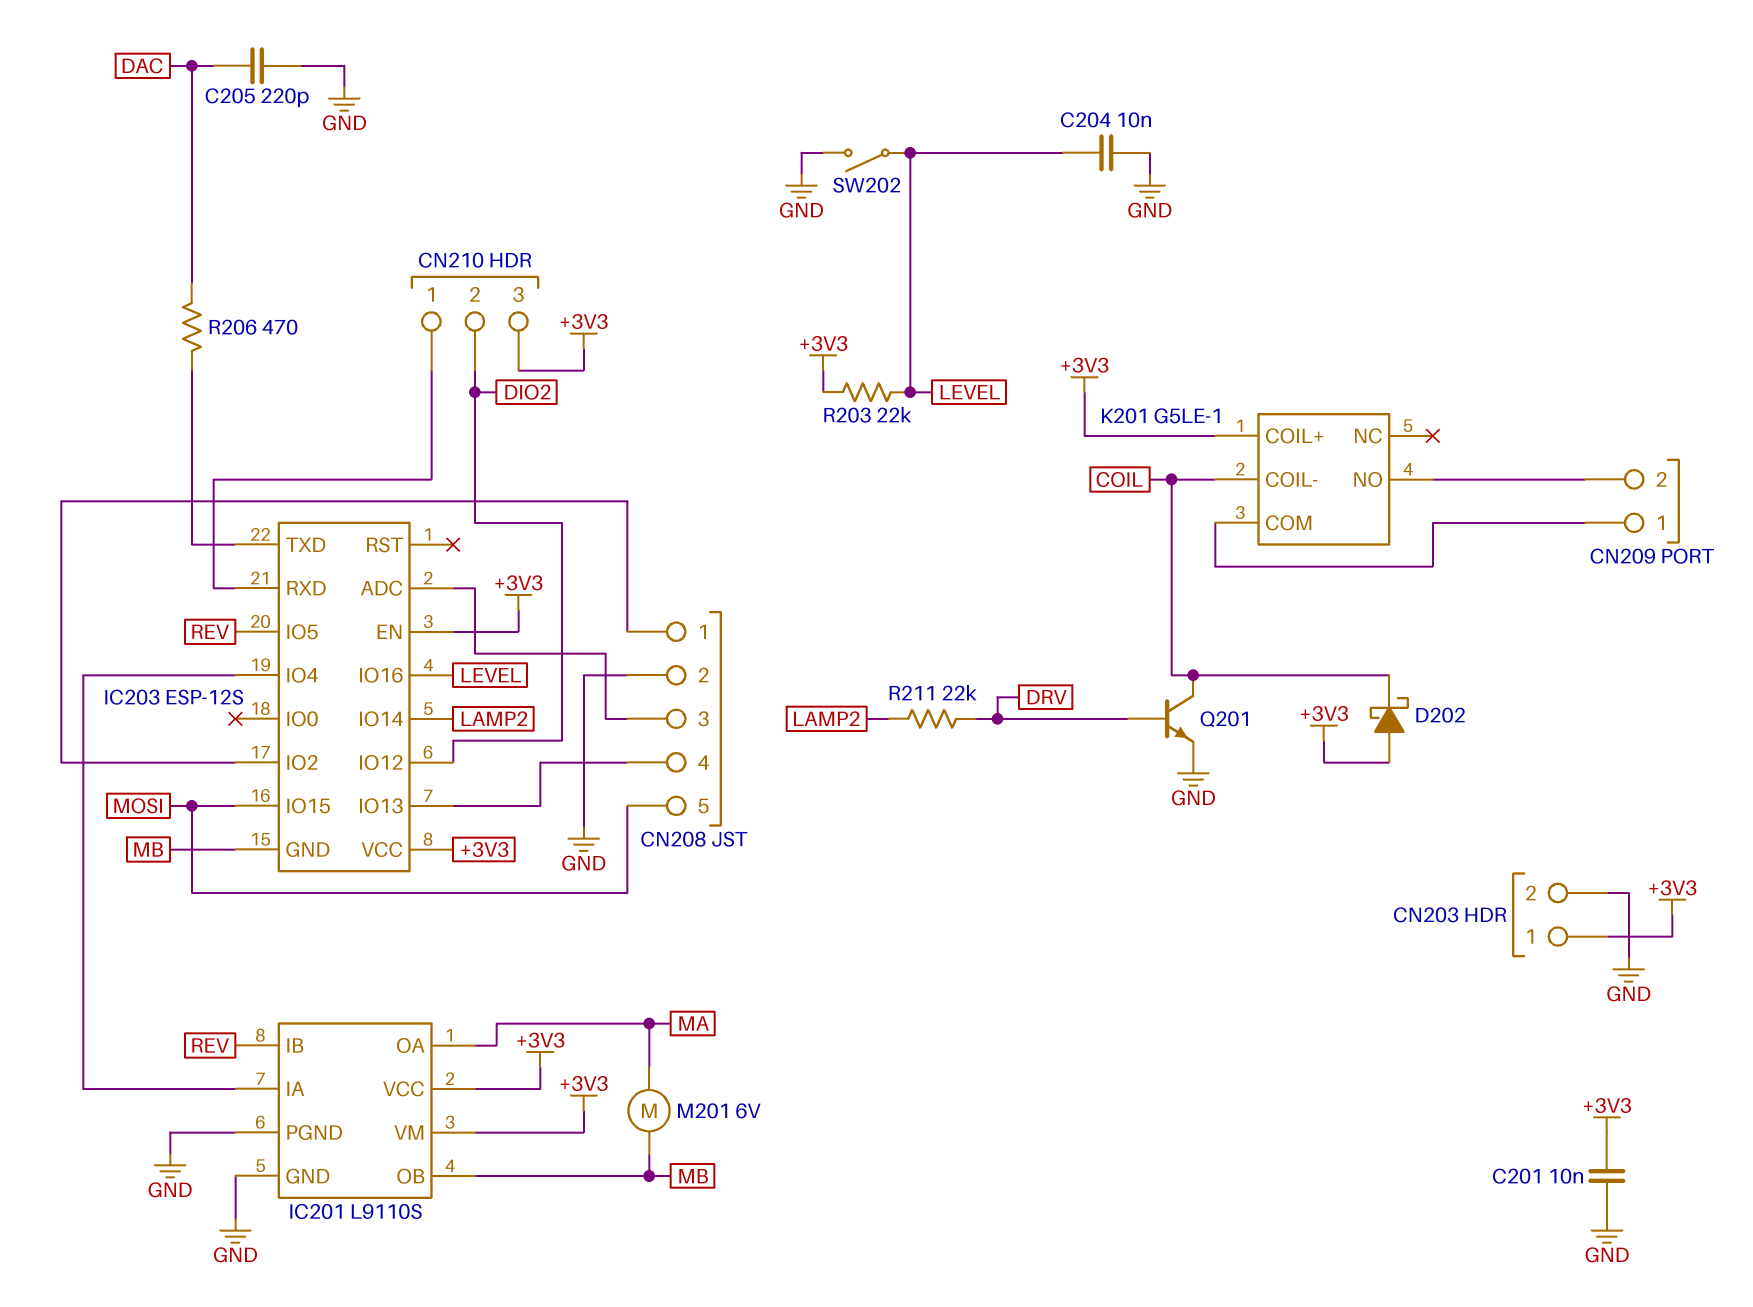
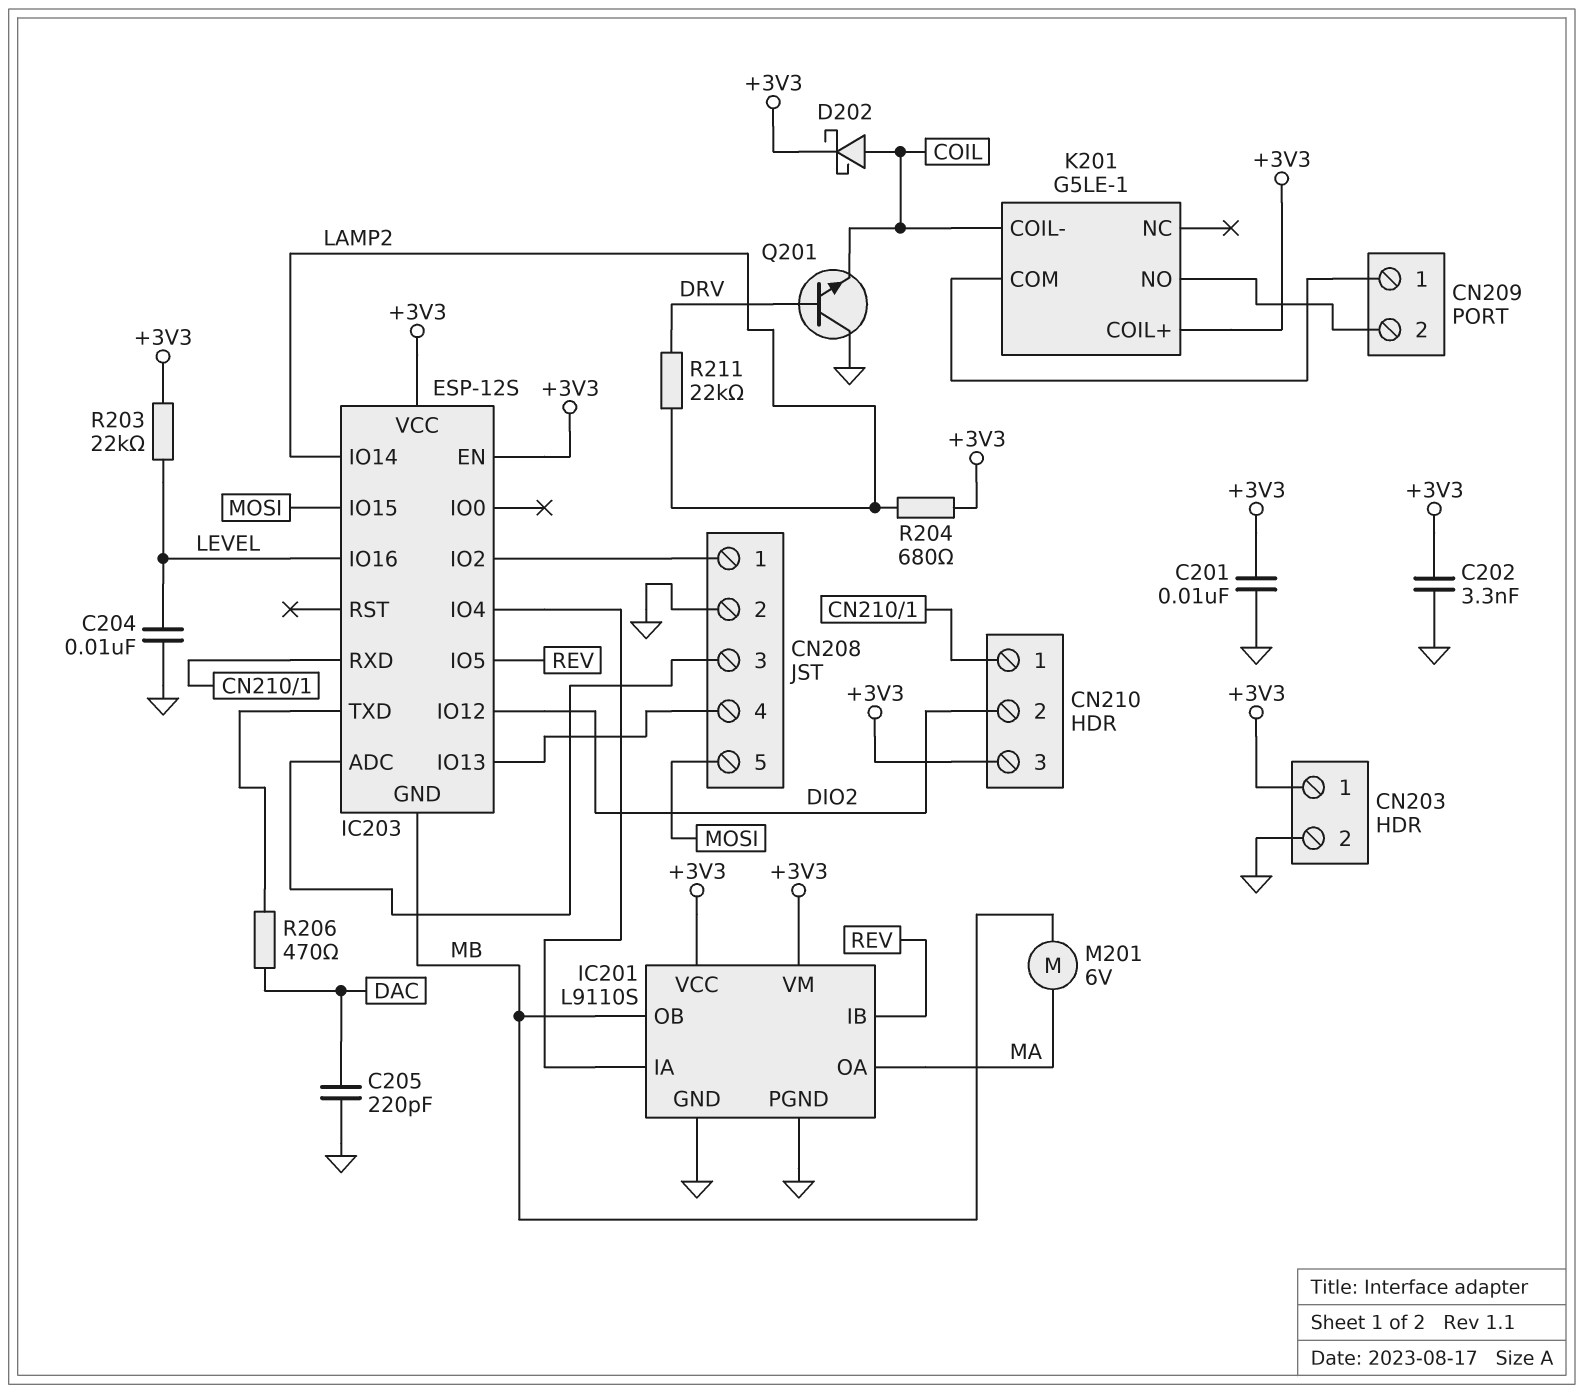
C202: none -> 3.3nF (+3V3, GND)
D202: schottky (A +3V3, K COIL) -> schottky (A COIL, K +3V3)
Q201: NPN (B DRV, C COIL, E GND) -> NPN (B DRV, C GND, E COIL)
R204: none -> 680 (+3V3, LAMP2)
SW202: switch (GND, LEVEL) -> none

